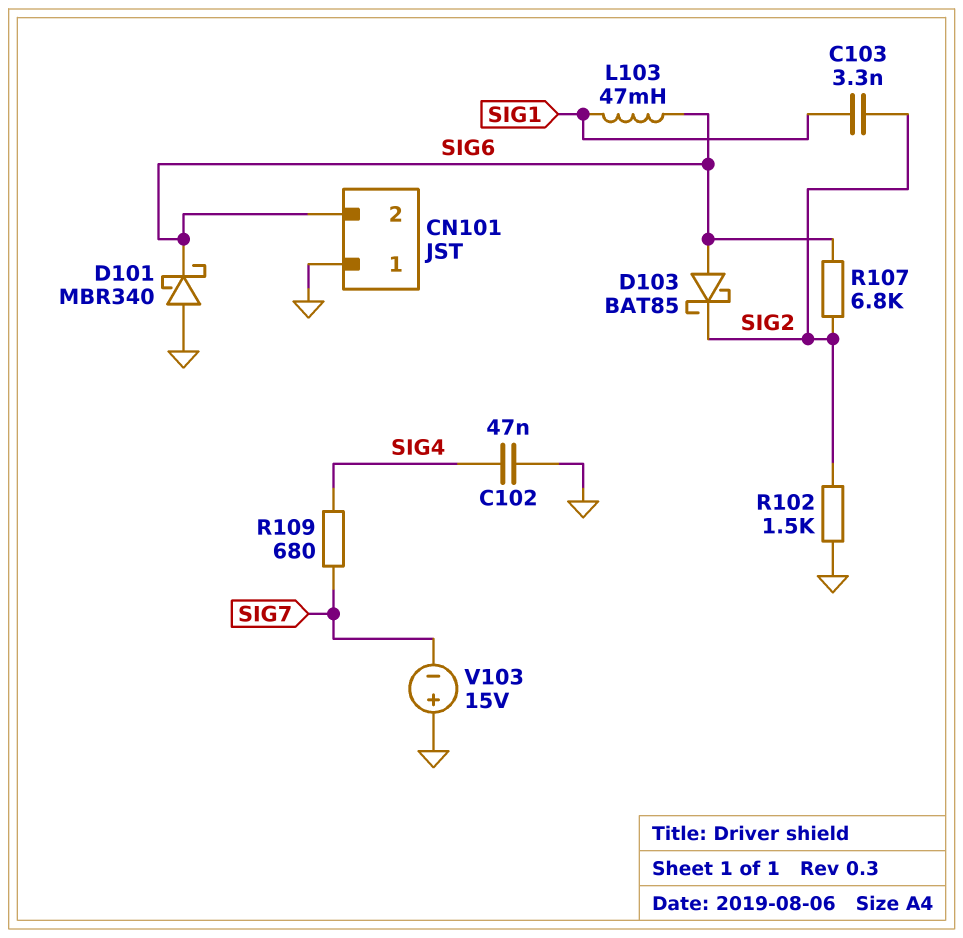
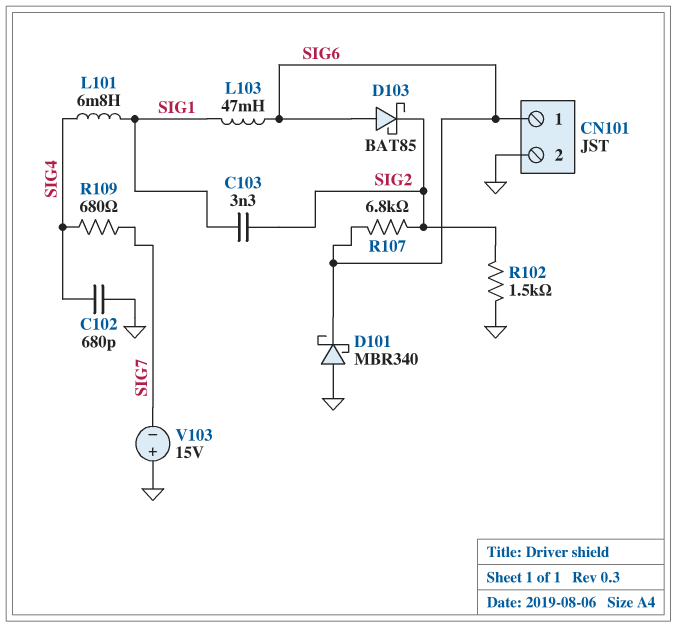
C102: 47nF (GND, SIG4) -> 680pF (GND, SIG4)
CN101 pin 1: GND -> SIG6
CN101 pin 2: SIG6 -> GND
L101: none -> 6.8mH (SIG1, SIG4)

